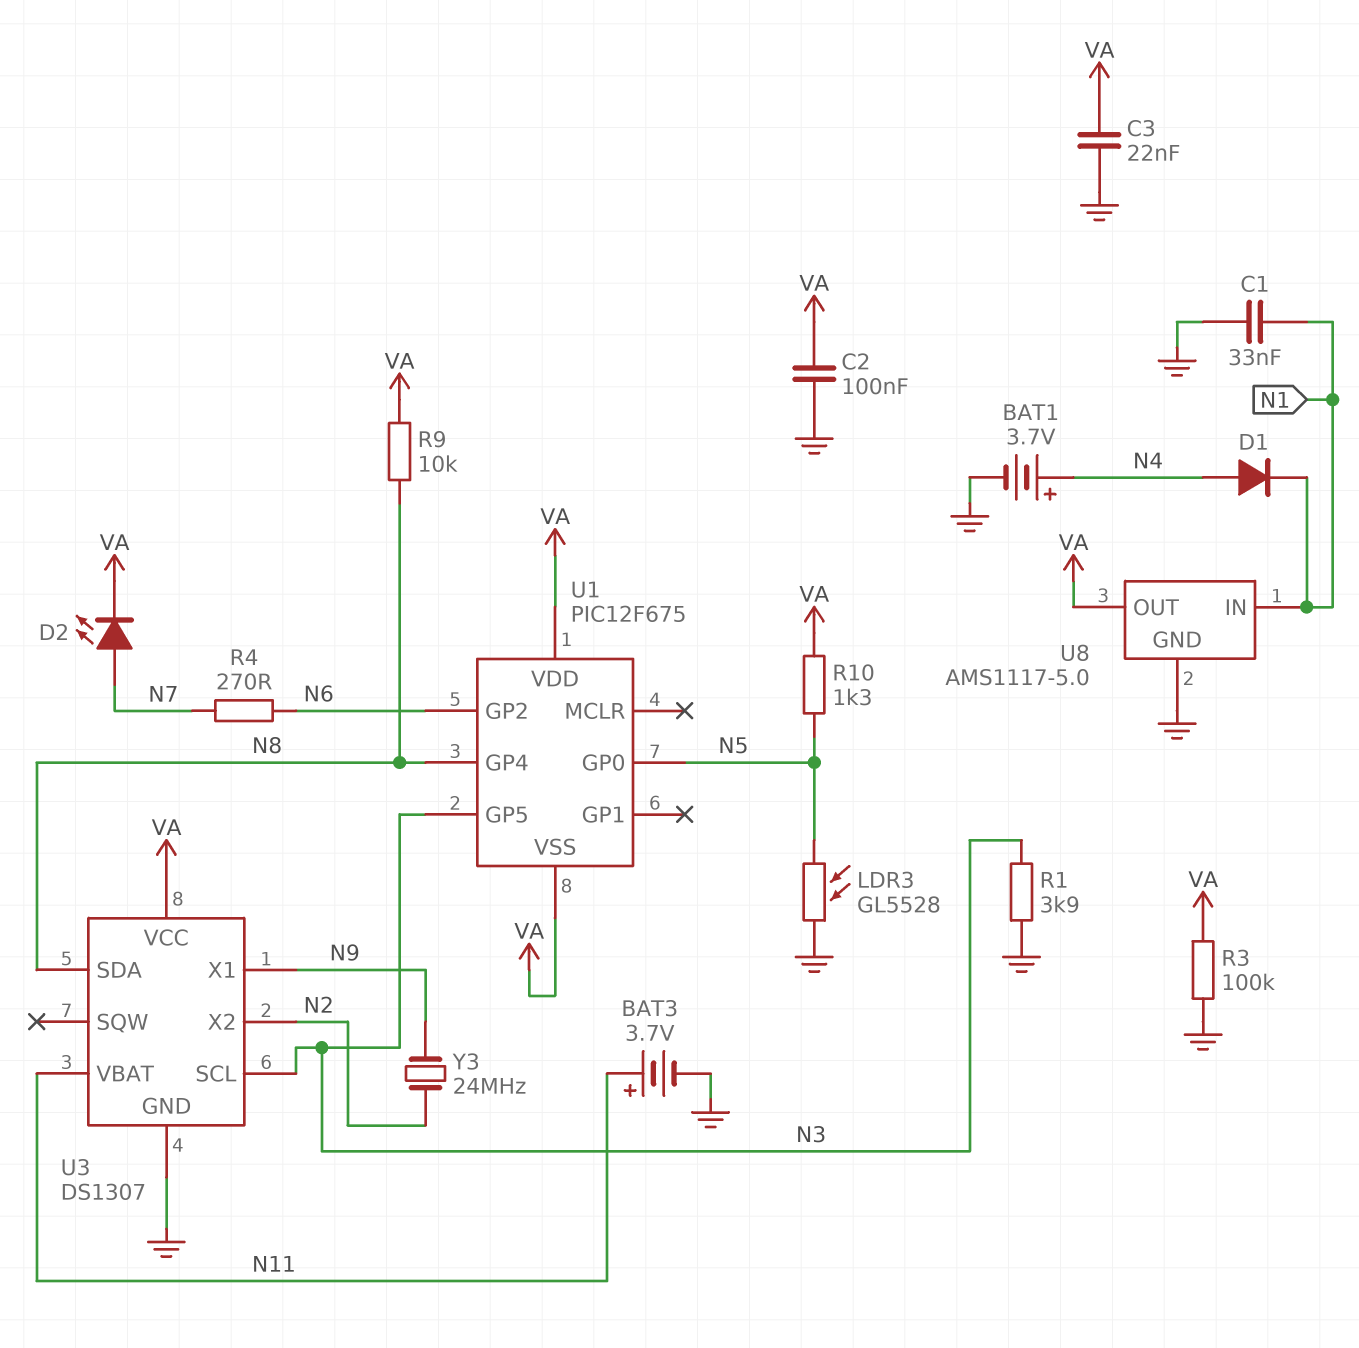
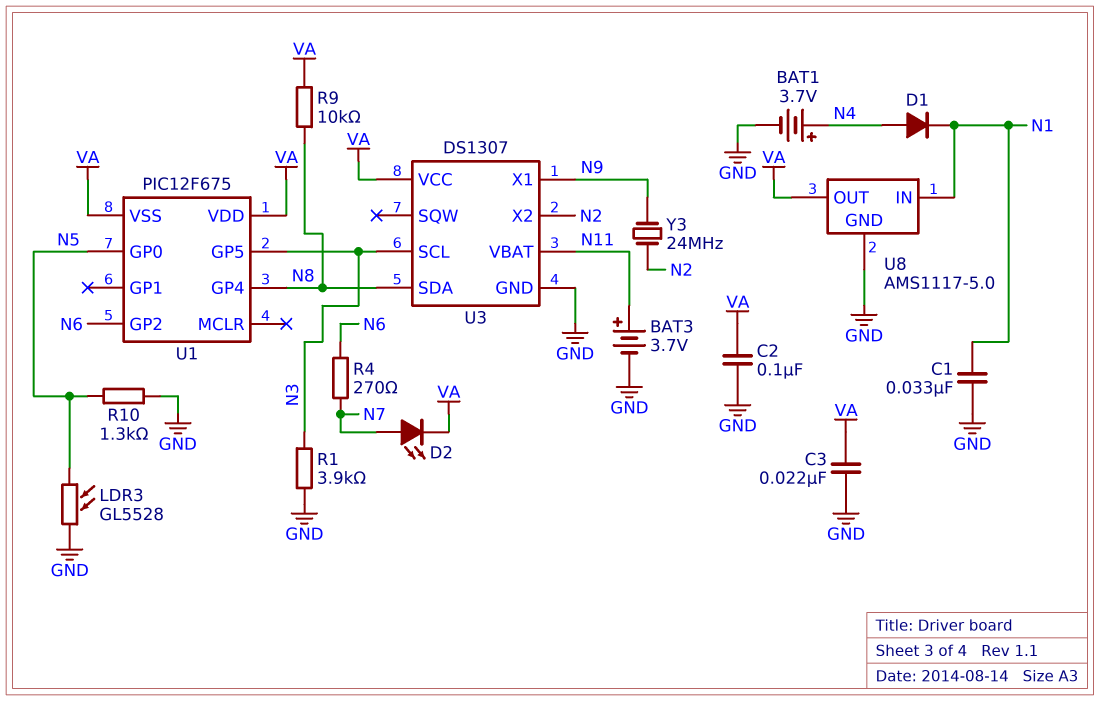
R3: 100k (GND, VA) -> none
R10: 1.3k (N5, VA) -> 1.3k (GND, N5)

